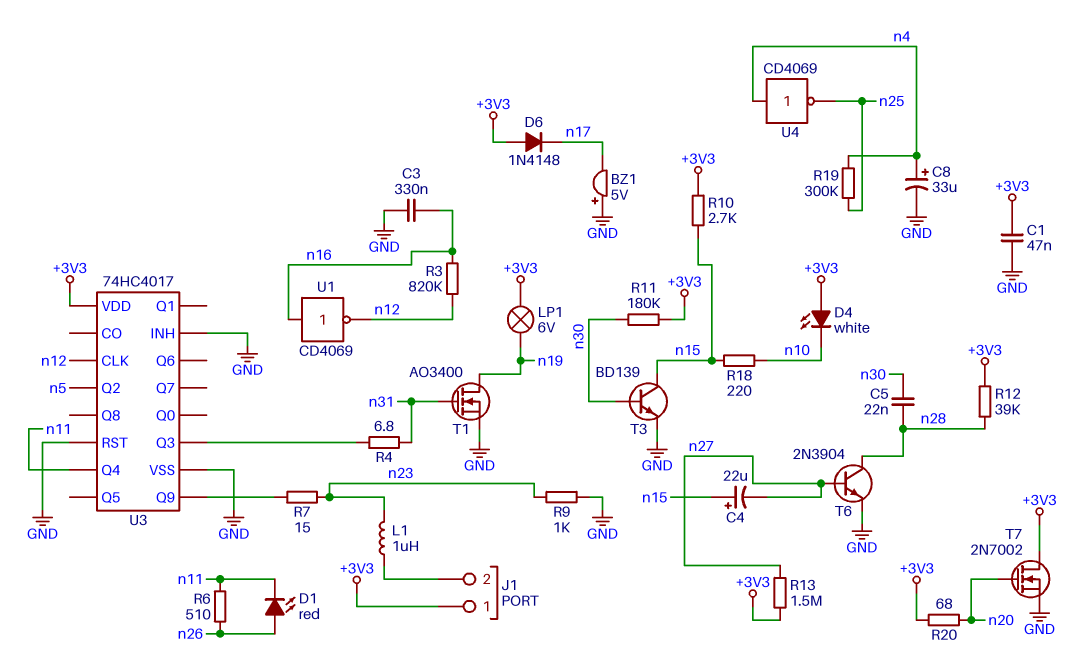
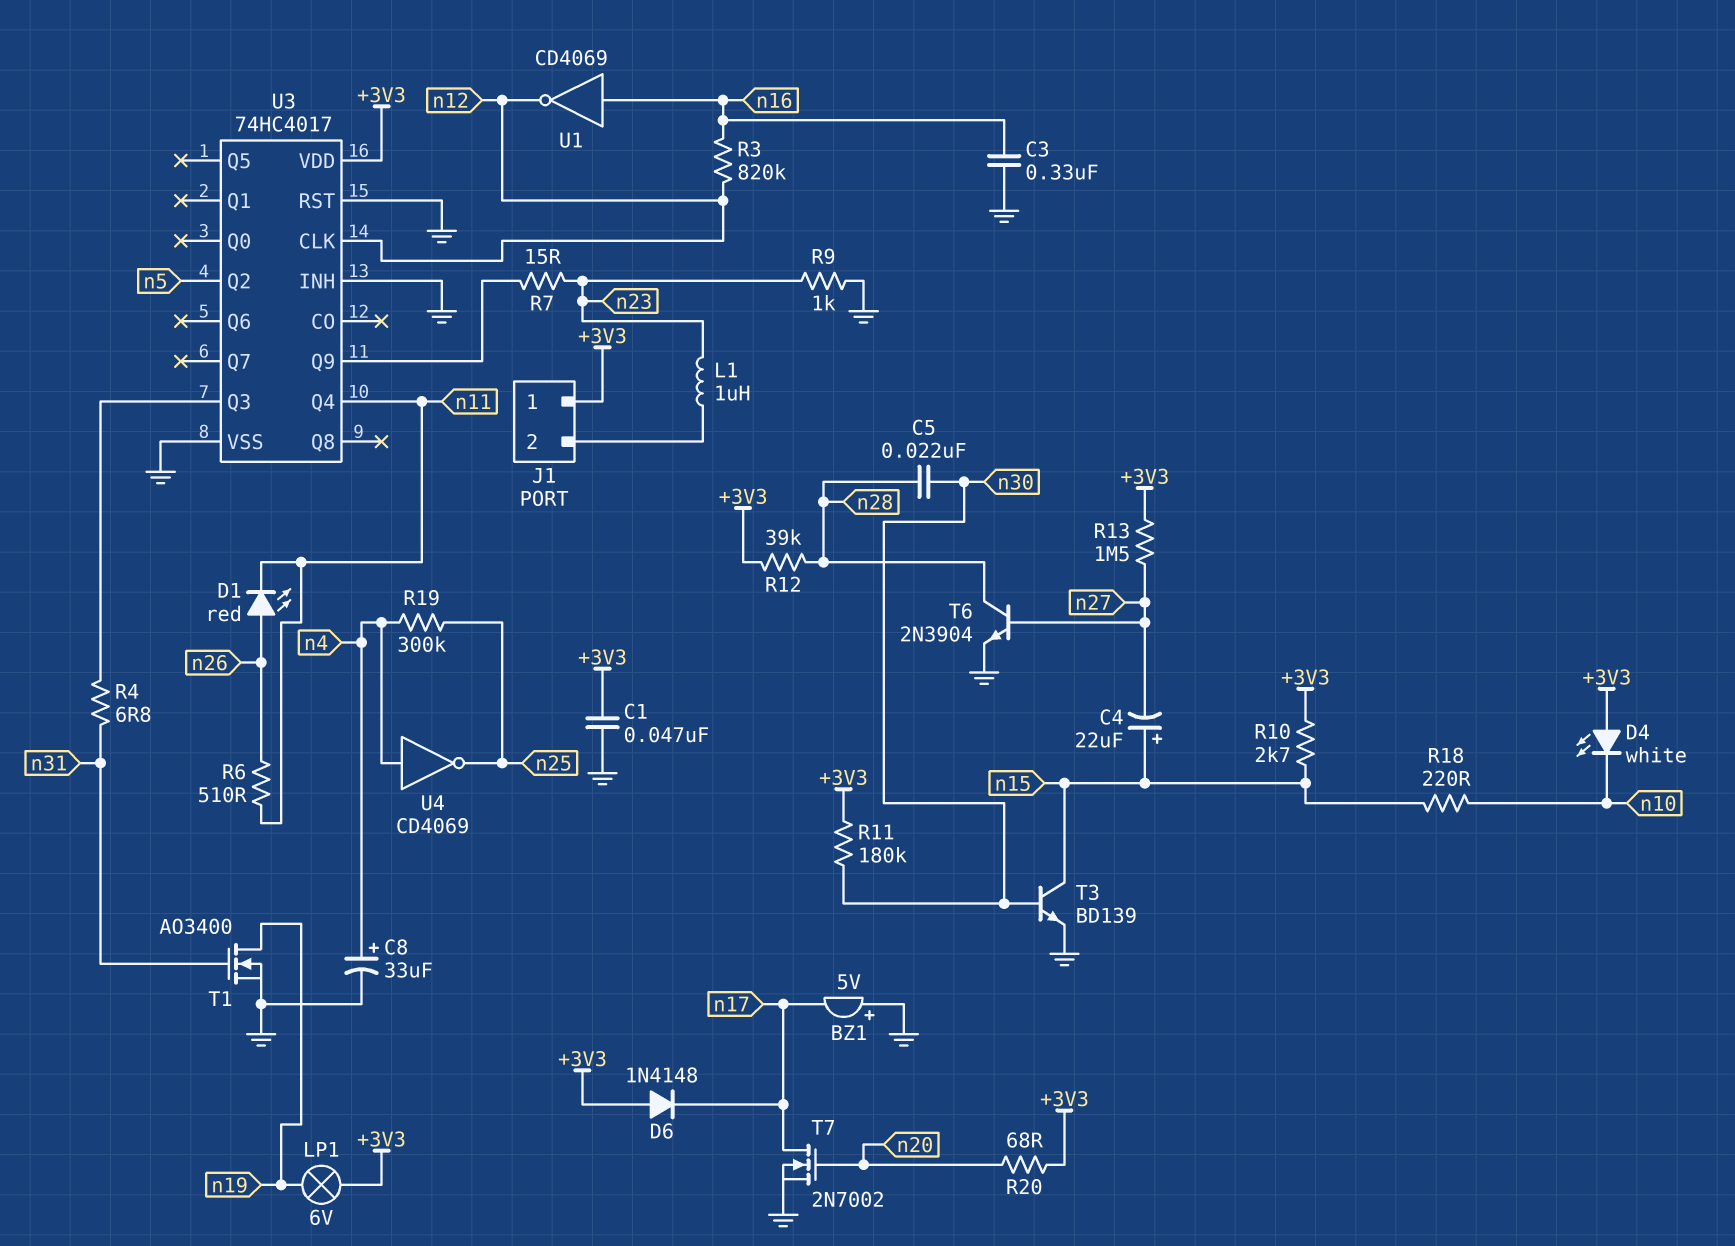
T7: NMOS 2N7002 (G n20, D +3V3, S GND) -> NMOS 2N7002 (G n20, D n17, S GND)

